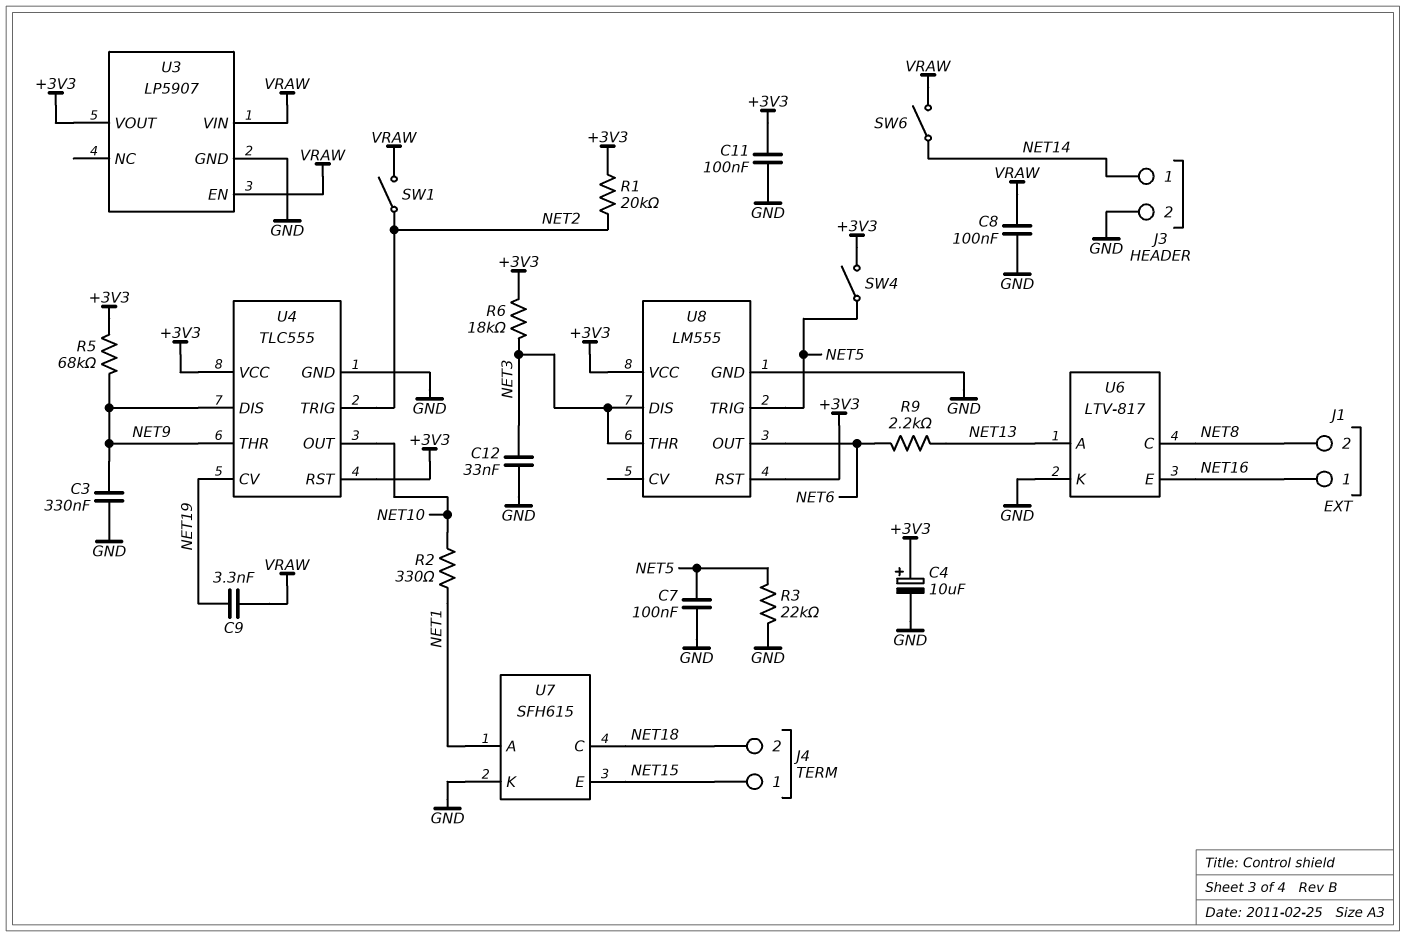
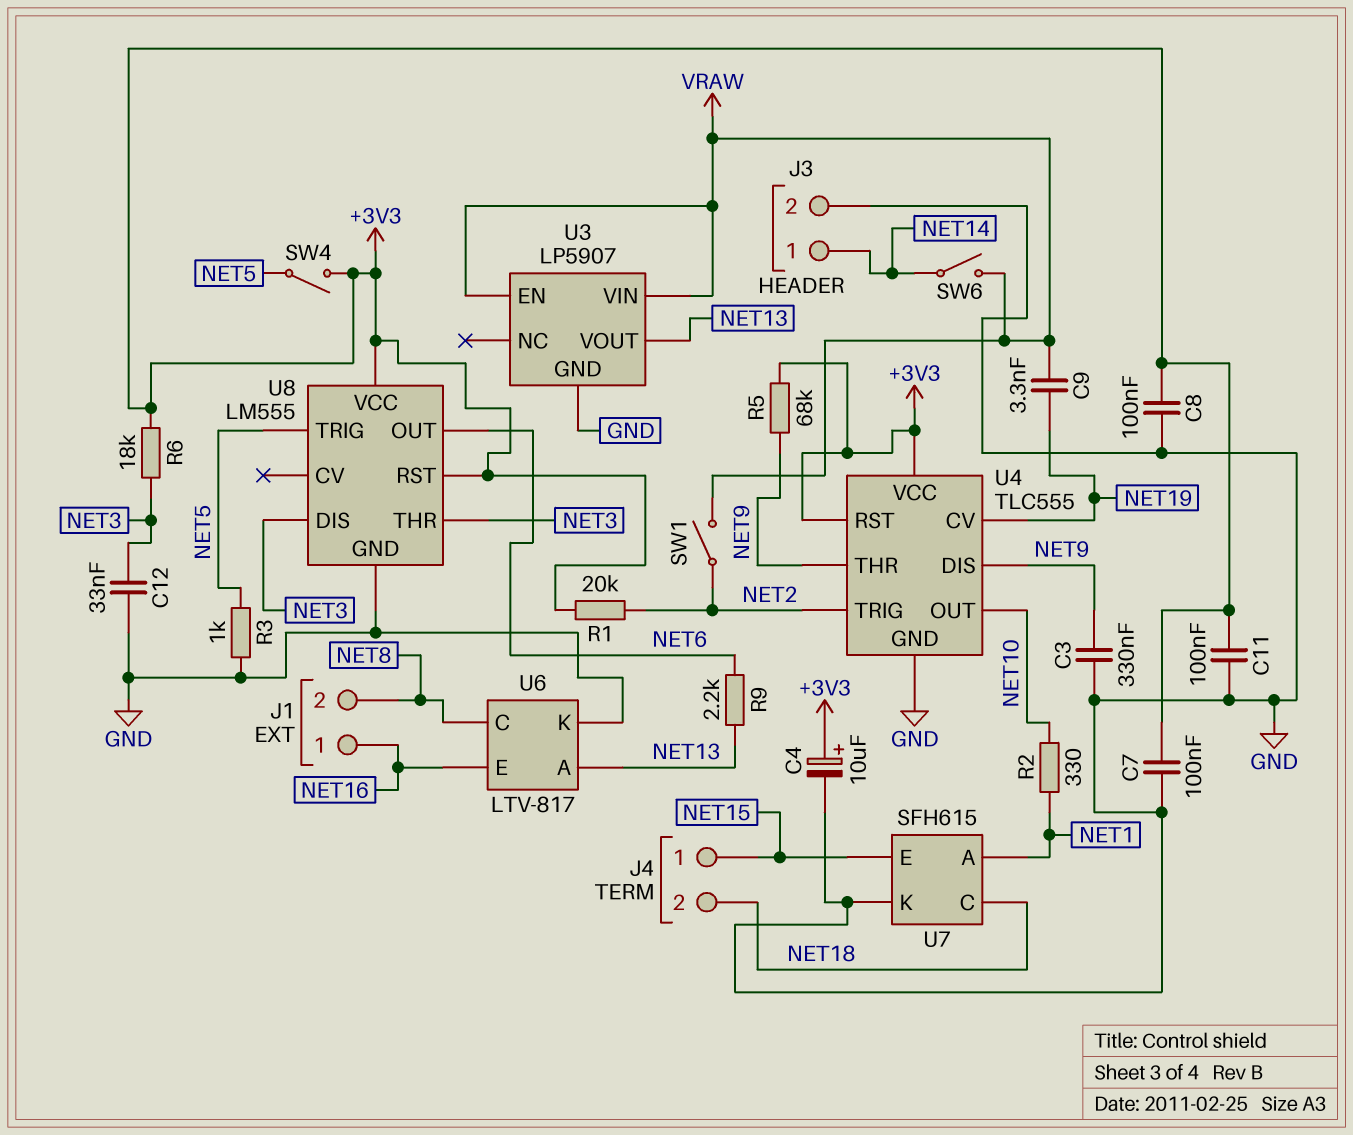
C7: 100nF (GND, NET5) -> 100nF (+3V3, GND)
C8: 100nF (GND, VRAW) -> 100nF (+3V3, GND)
R3: 22k (GND, NET5) -> 1k (GND, NET5)
U3 pin VOUT: +3V3 -> NET13

